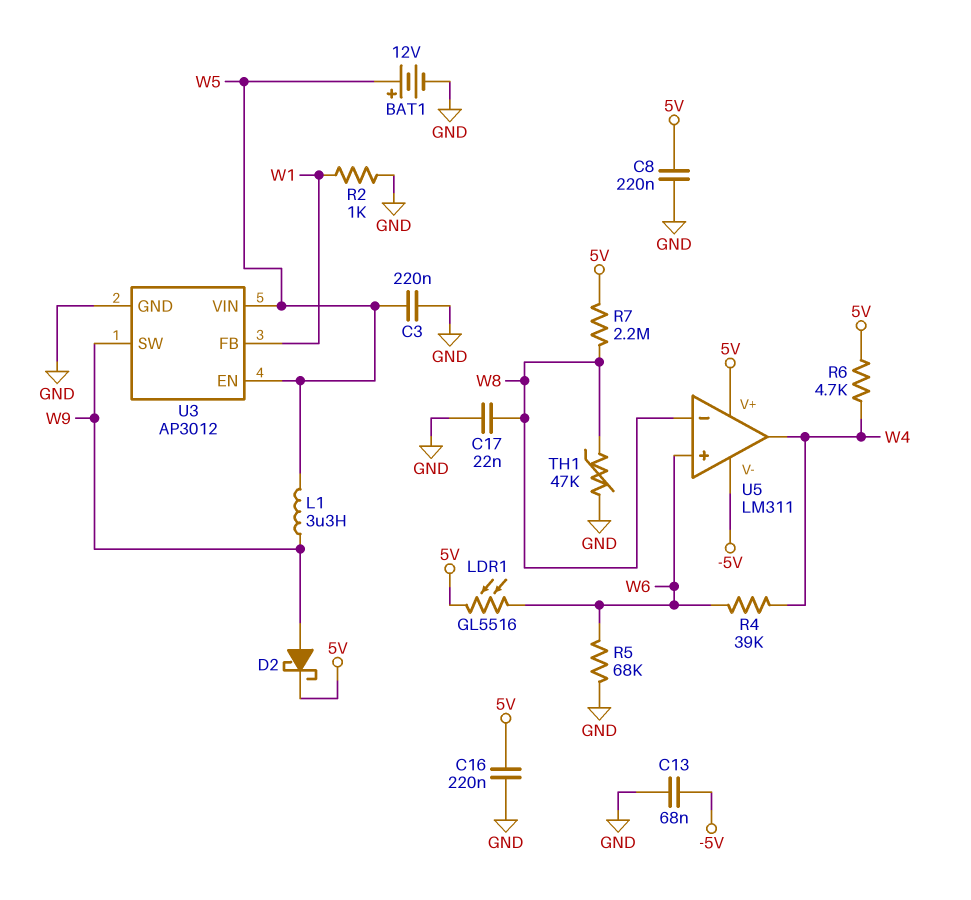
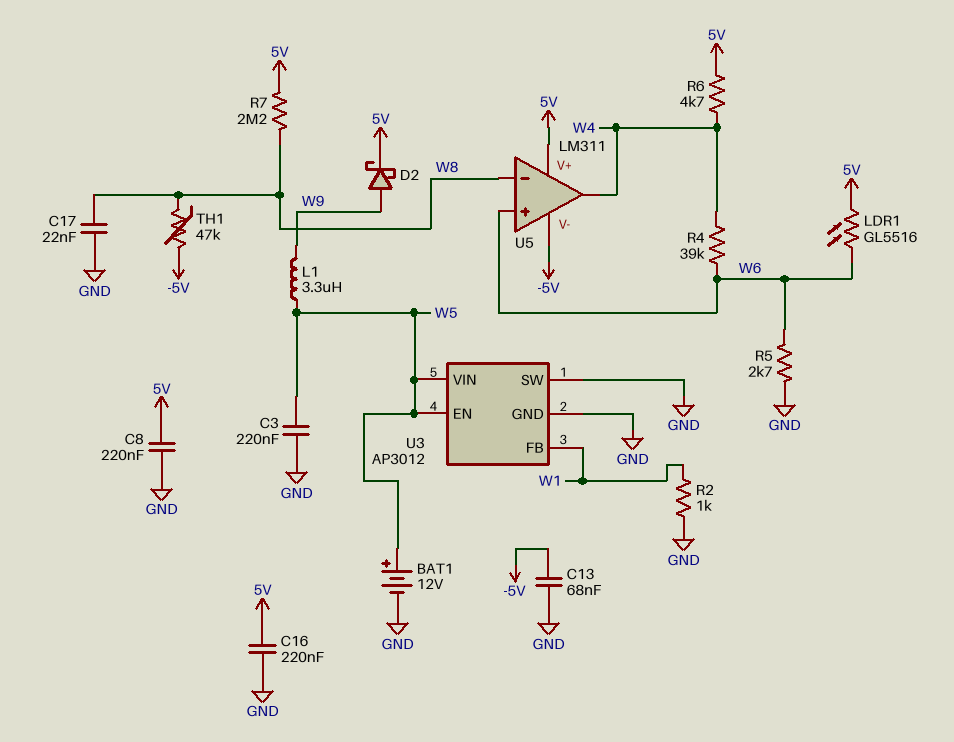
R5: 68k (GND, W6) -> 2.7k (GND, W6)
TH1: 47k (GND, W8) -> 47k (-5V, W8)
U3 pin SW: W9 -> GND

